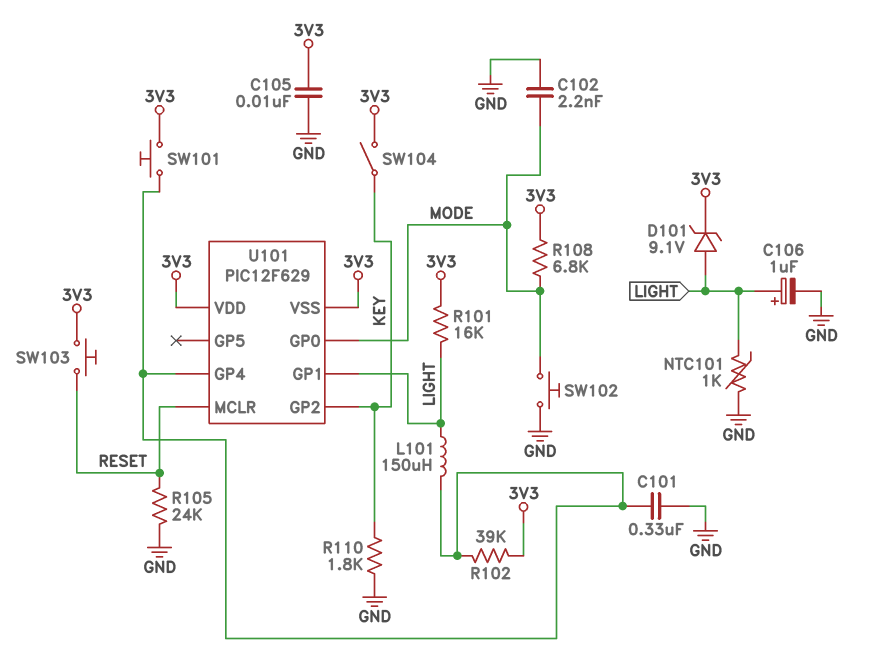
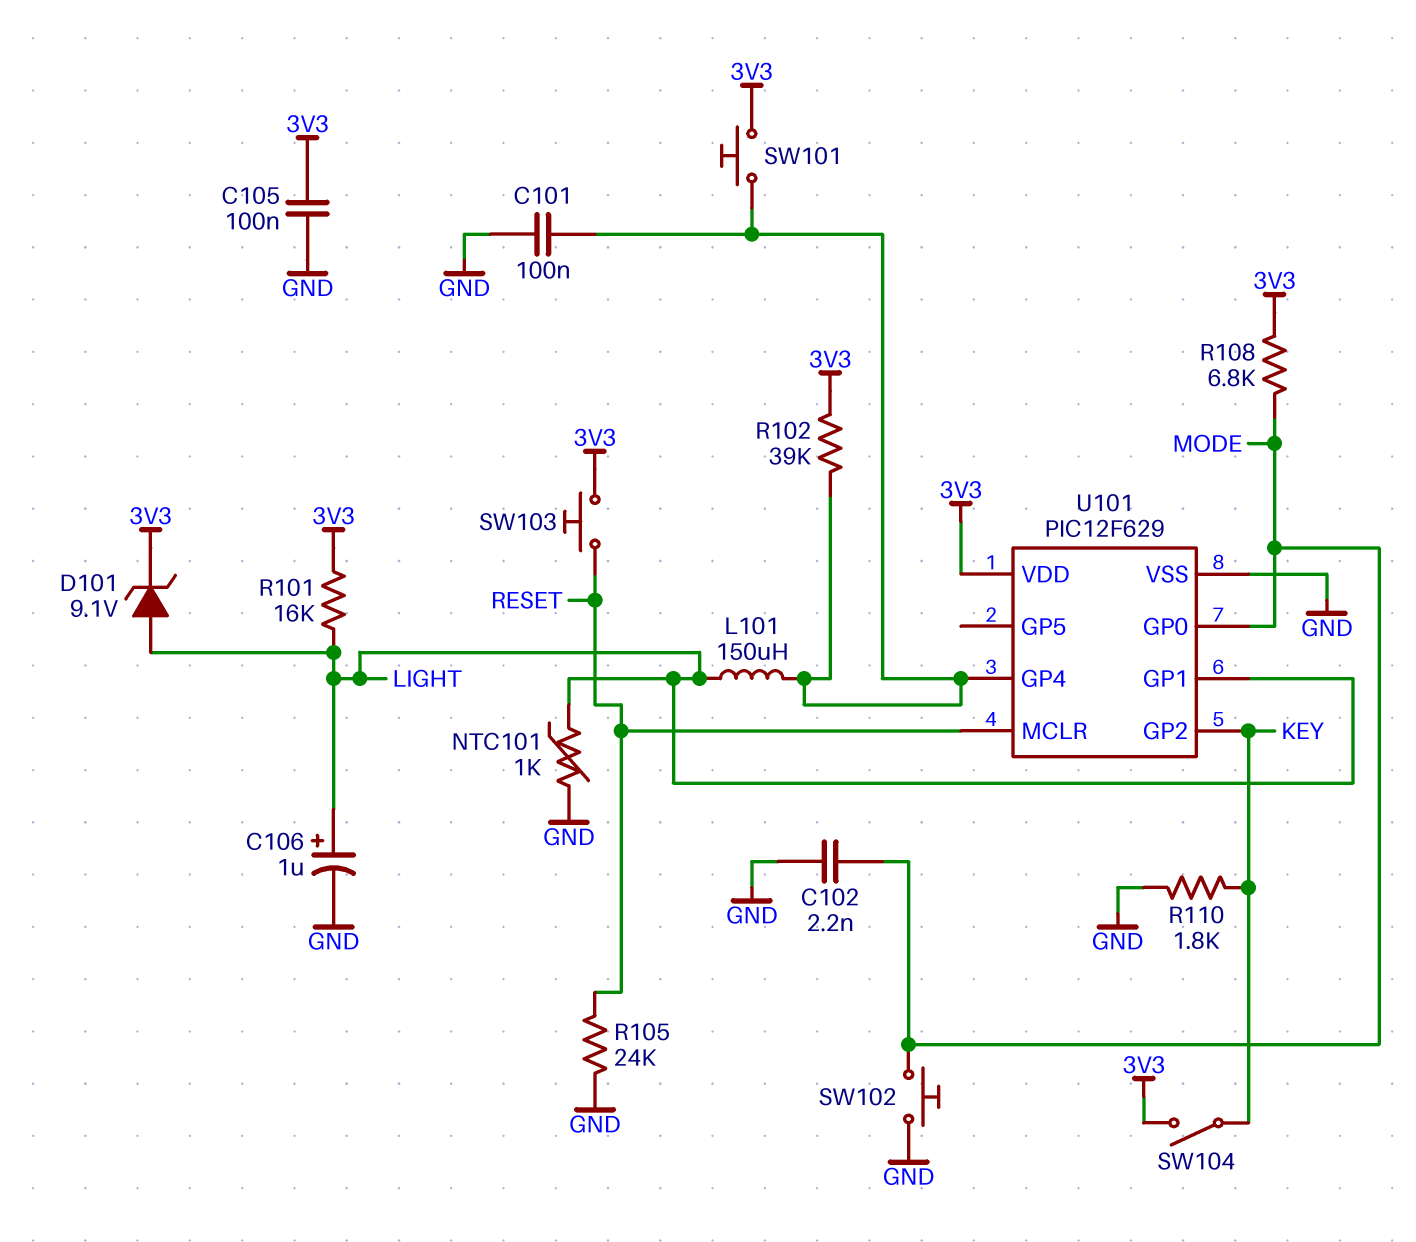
C101: 330nF (GND, U101/GP4) -> 100nF (GND, U101/GP4)
C105: 10nF (3V3, GND) -> 100nF (3V3, GND)
U101 pin VSS: 3V3 -> GND

